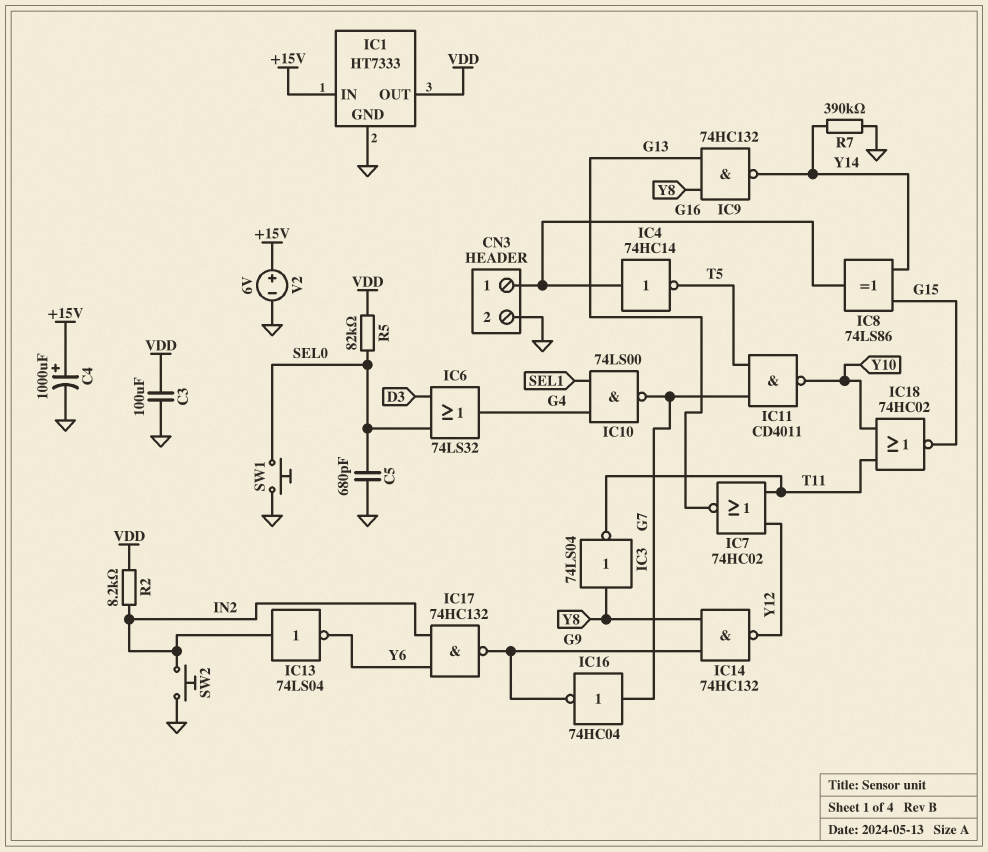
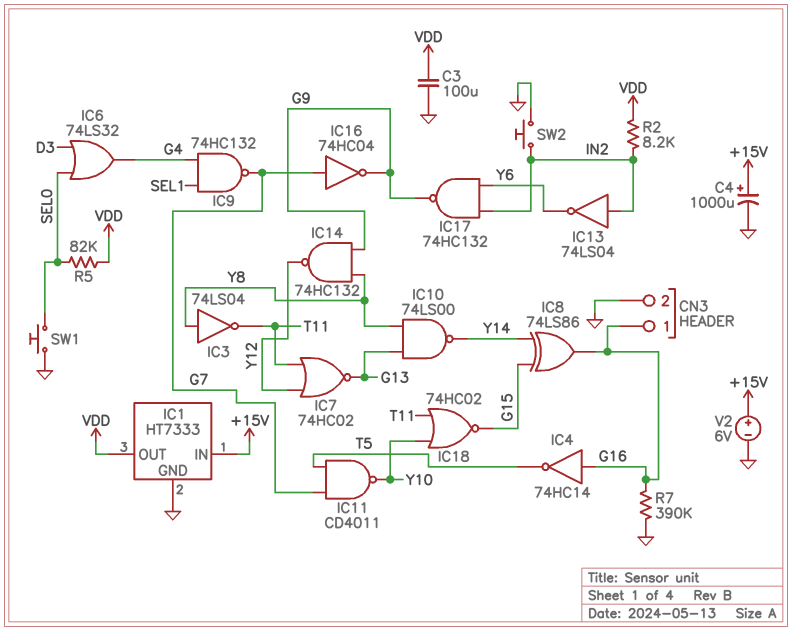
C5: 680pF (GND, SEL0) -> none
IC9: NAND 74HC132 (in G13, in Y8, out Y14) -> NAND 74HC132 (in G4, in SEL1, out G7)
IC10: NAND 74LS00 (in G4, in SEL1, out G7) -> NAND 74LS00 (in G13, in Y8, out Y14)
R7: 390k (GND, Y14) -> 390k (G16, GND)

